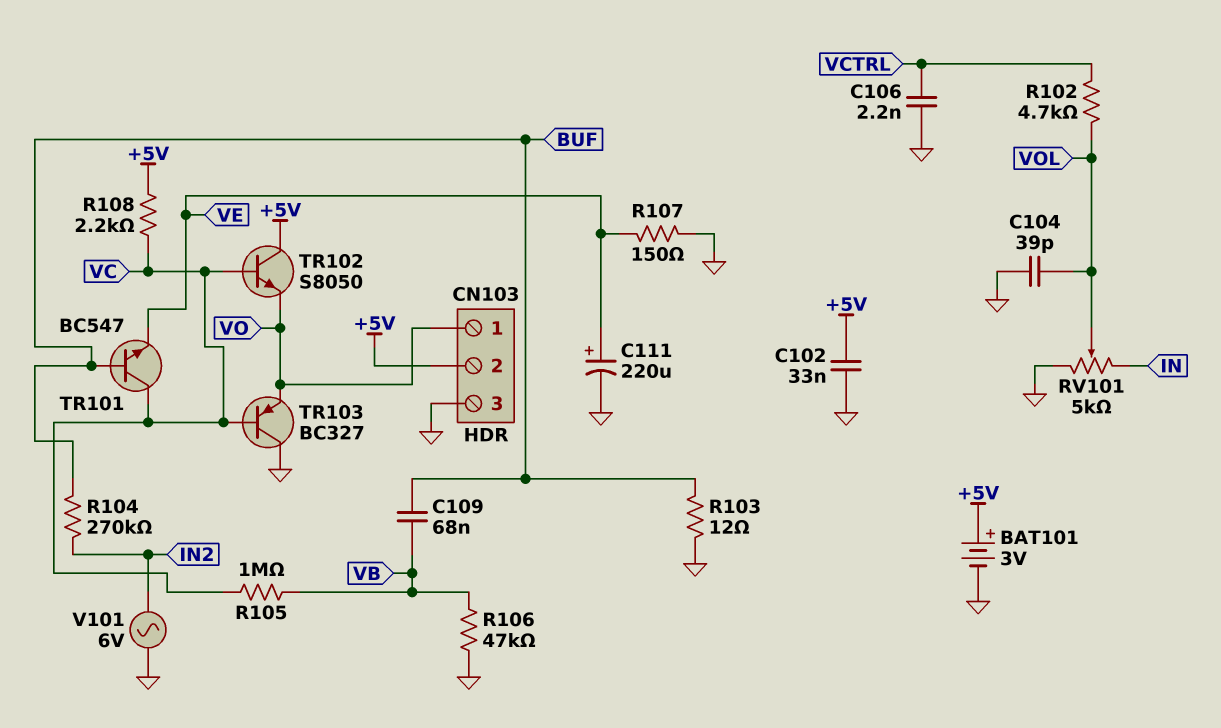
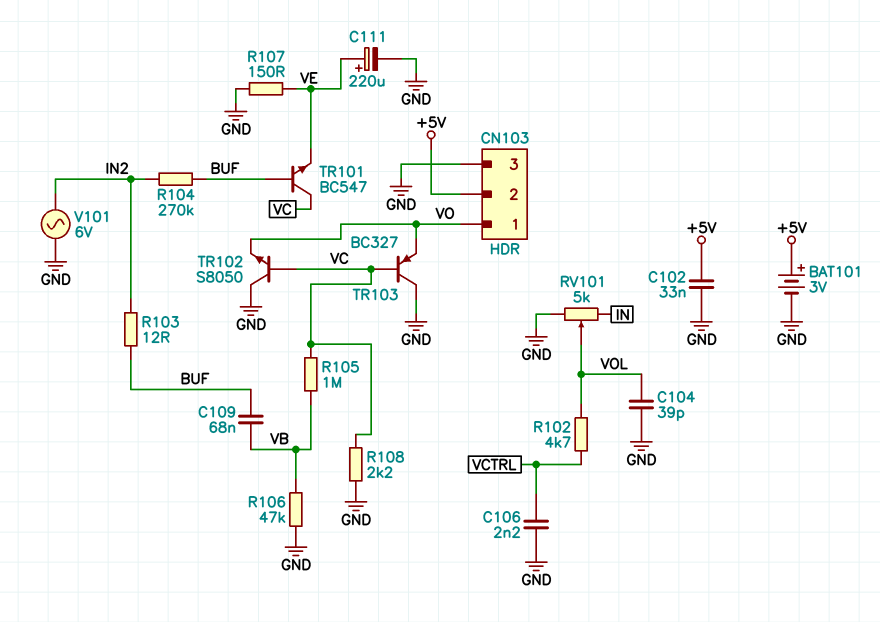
R103: 12 (BUF, GND) -> 12 (BUF, IN2)
R108: 2.2k (+5V, VC) -> 2.2k (GND, VC)
TR102: NPN S8050 (B VC, C +5V, E VO) -> NPN S8050 (B VC, C GND, E VO)

